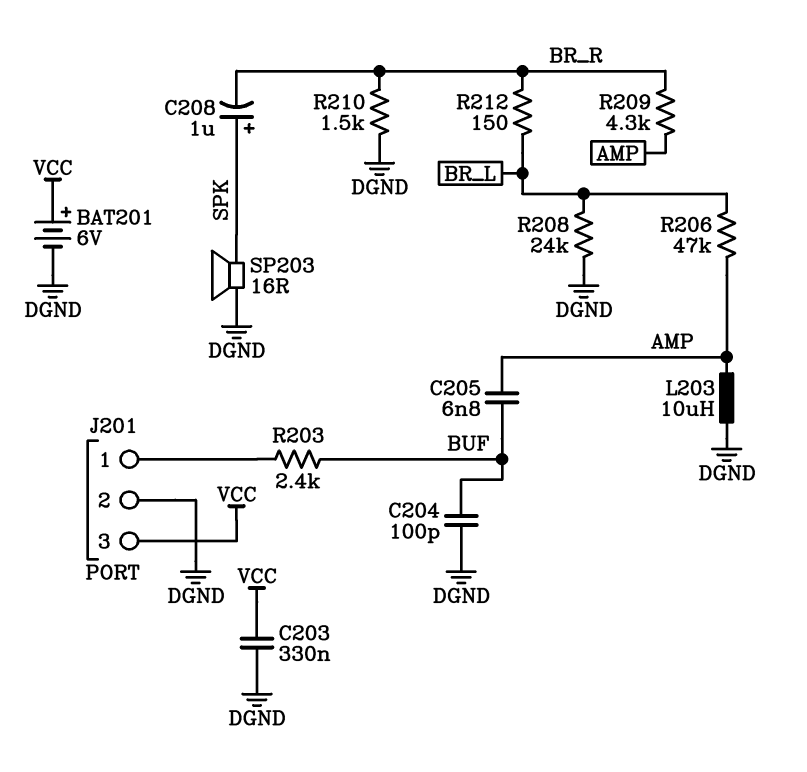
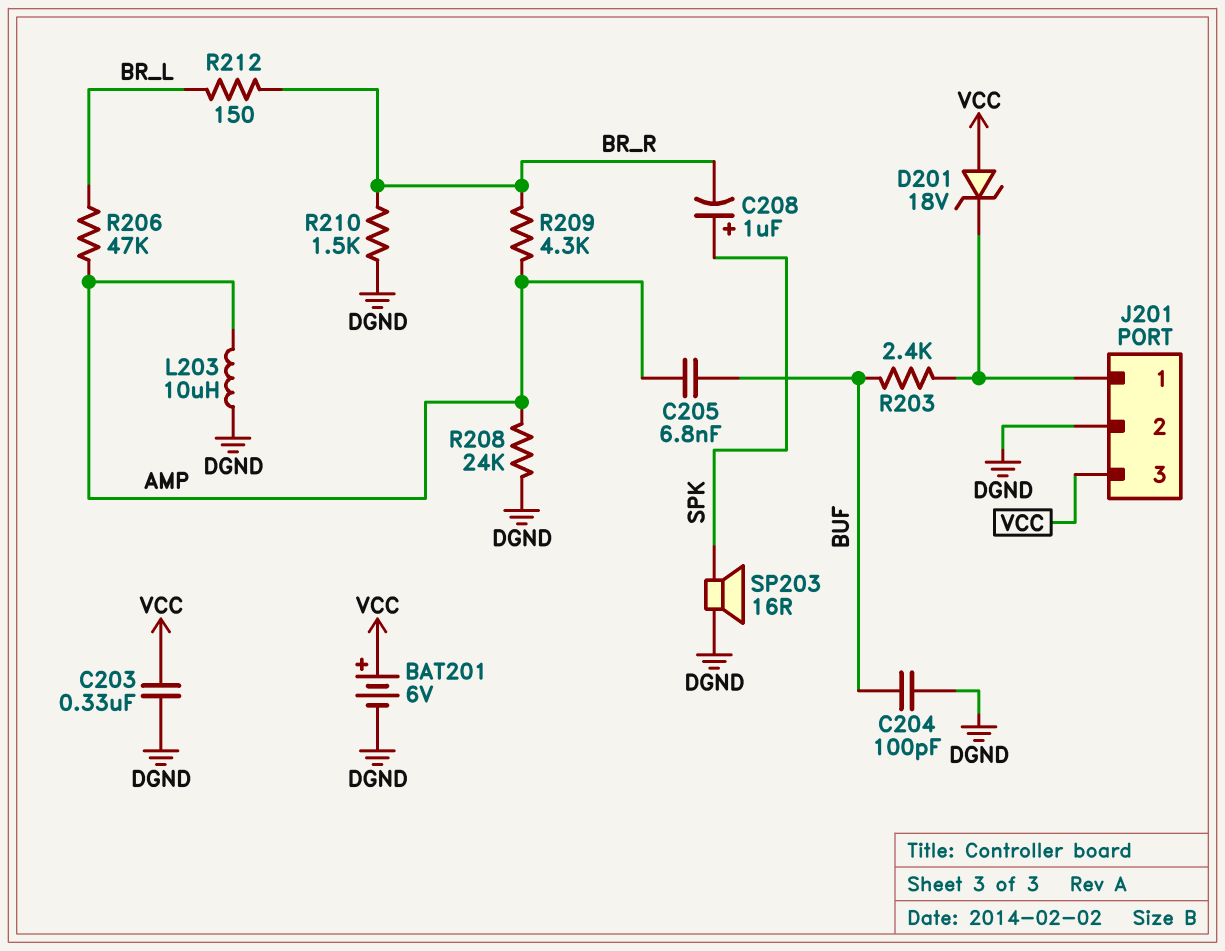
D201: none -> zener 18V (A VCC, K J201/1)
R208: 24k (BR_L, DGND) -> 24k (AMP, DGND)

